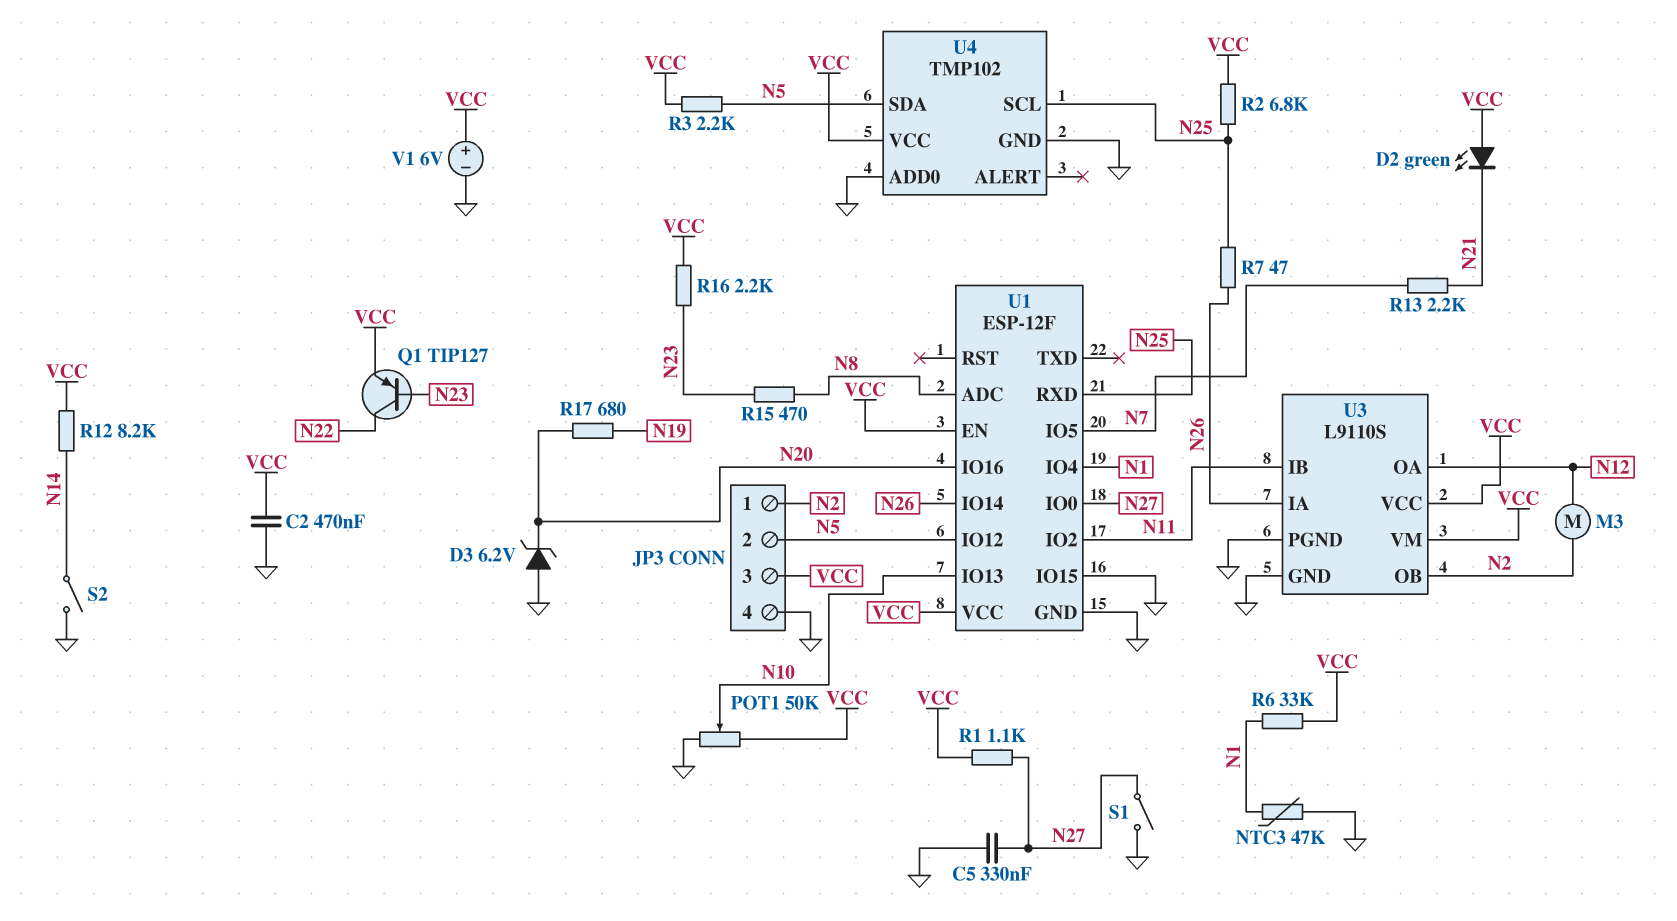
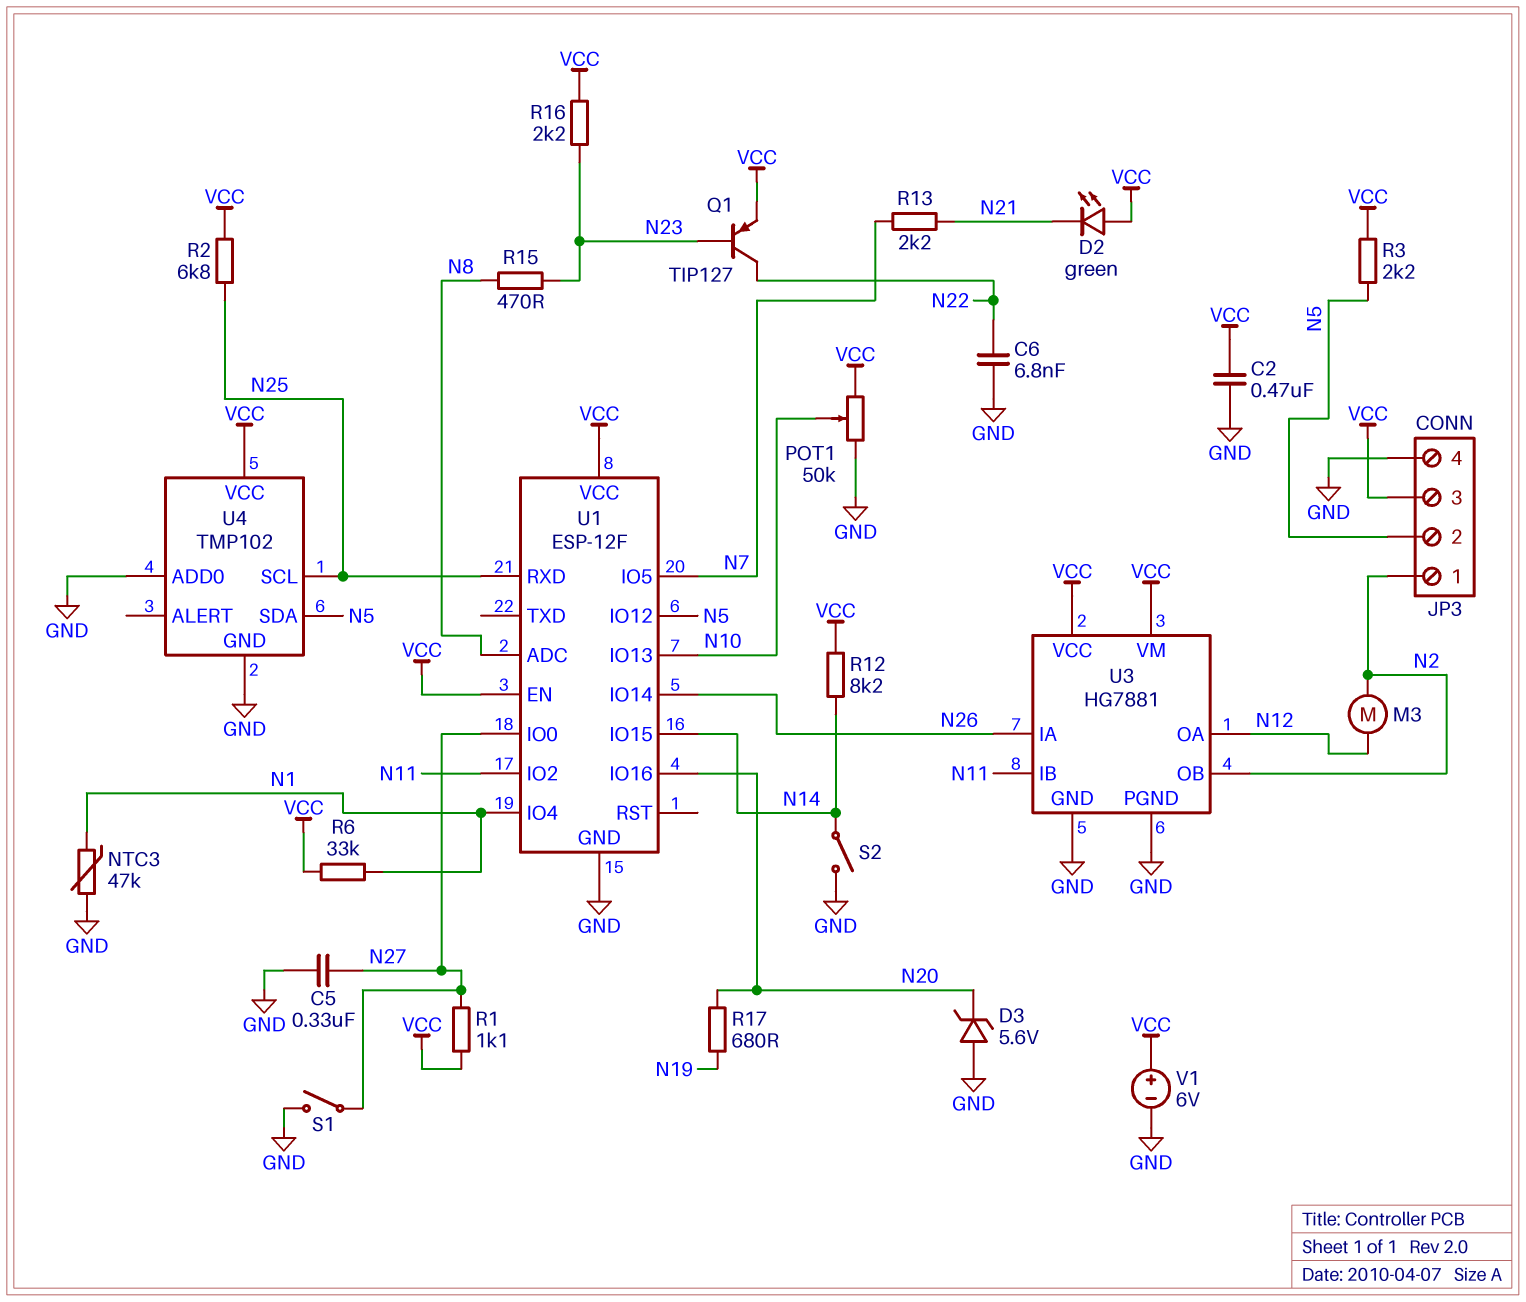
C6: none -> 6.8nF (GND, N22)
D3: zener 6.2V (A GND, K N20) -> zener 5.6V (A GND, K N20)
R7: 47 (N25, N26) -> none
U1 pin IO15: GND -> N14
U3: L9110S -> HG7881

